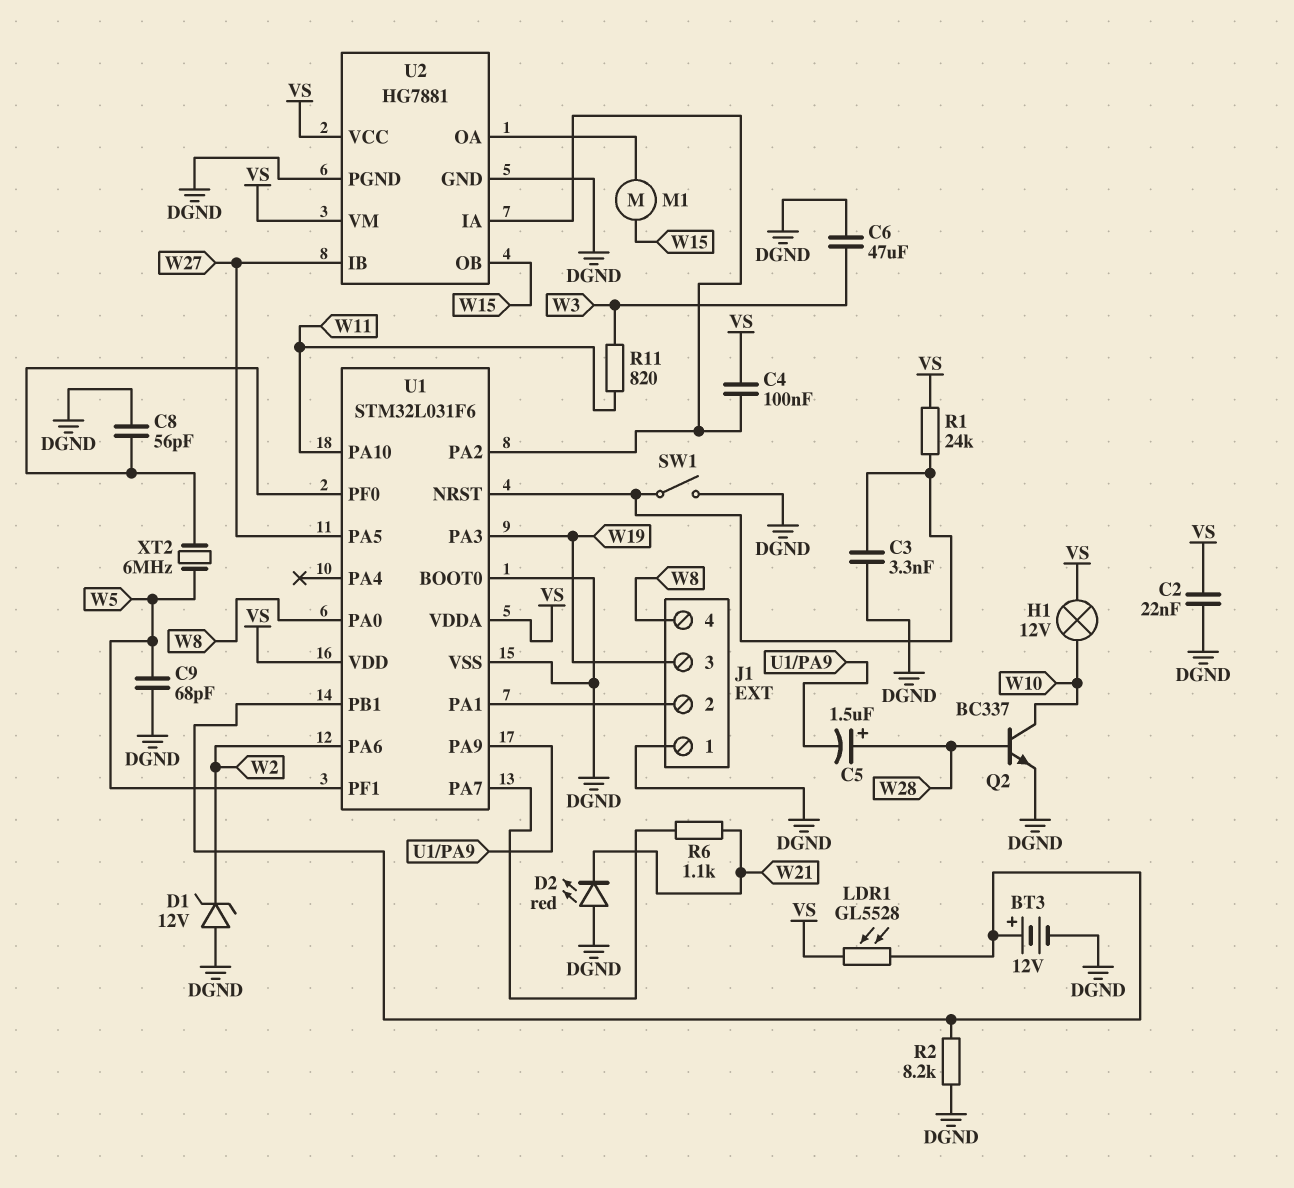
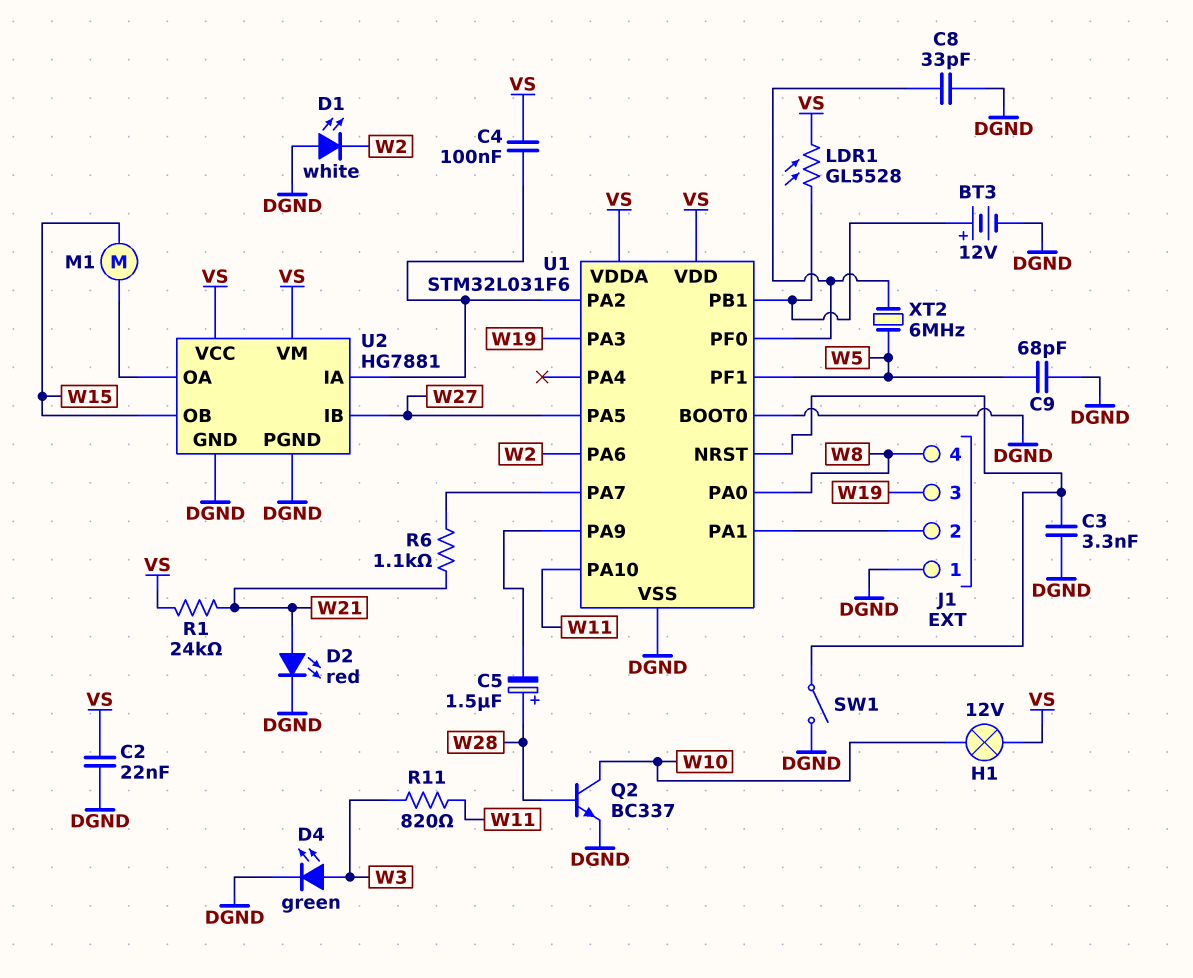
C6: 47uF (DGND, W3) -> none
C8: 56pF (DGND, U1/PF0) -> 33pF (DGND, U1/PF0)
D1: zener 12V (A DGND, K W2) -> LED white (A DGND, K W2)
D2: LED red (A DGND, K W21) -> LED red (A W21, K DGND)
D4: none -> LED green (A W3, K DGND)
R1: 24k (U1/NRST, VS) -> 24k (VS, W21)
R2: 8.2k (DGND, U1/PB1) -> none

